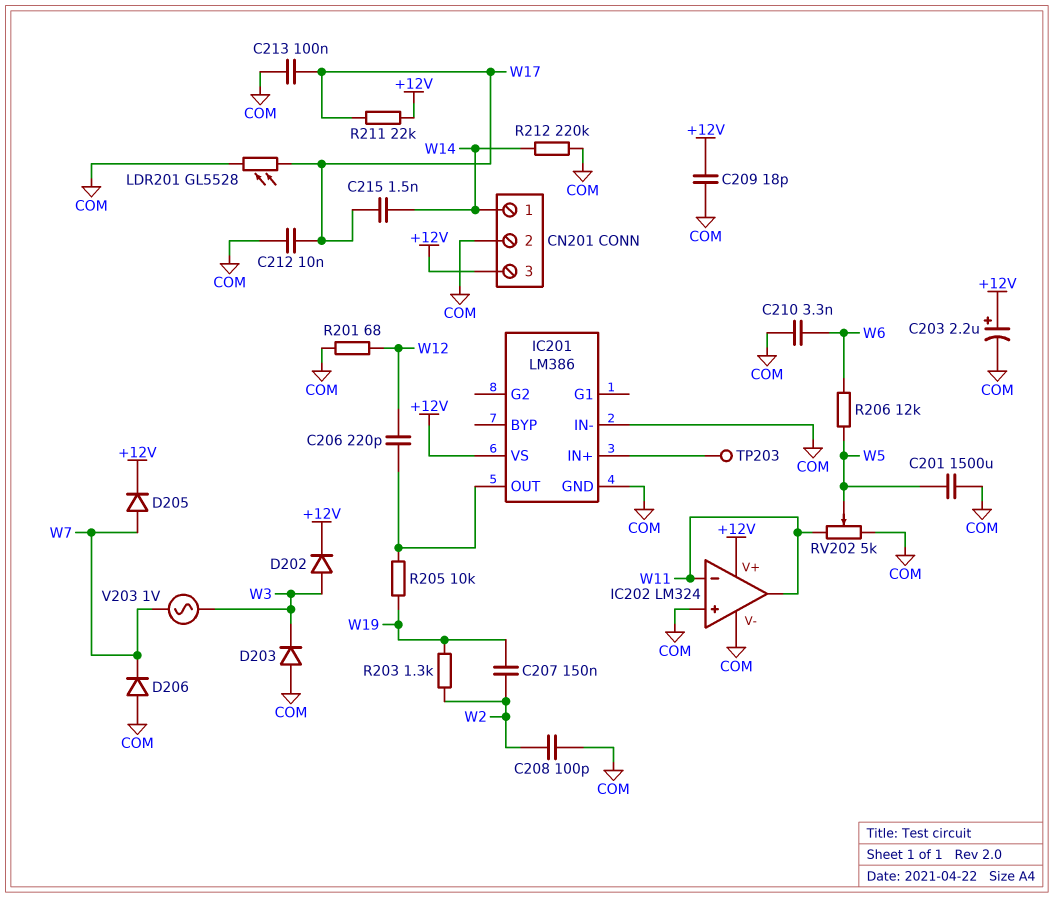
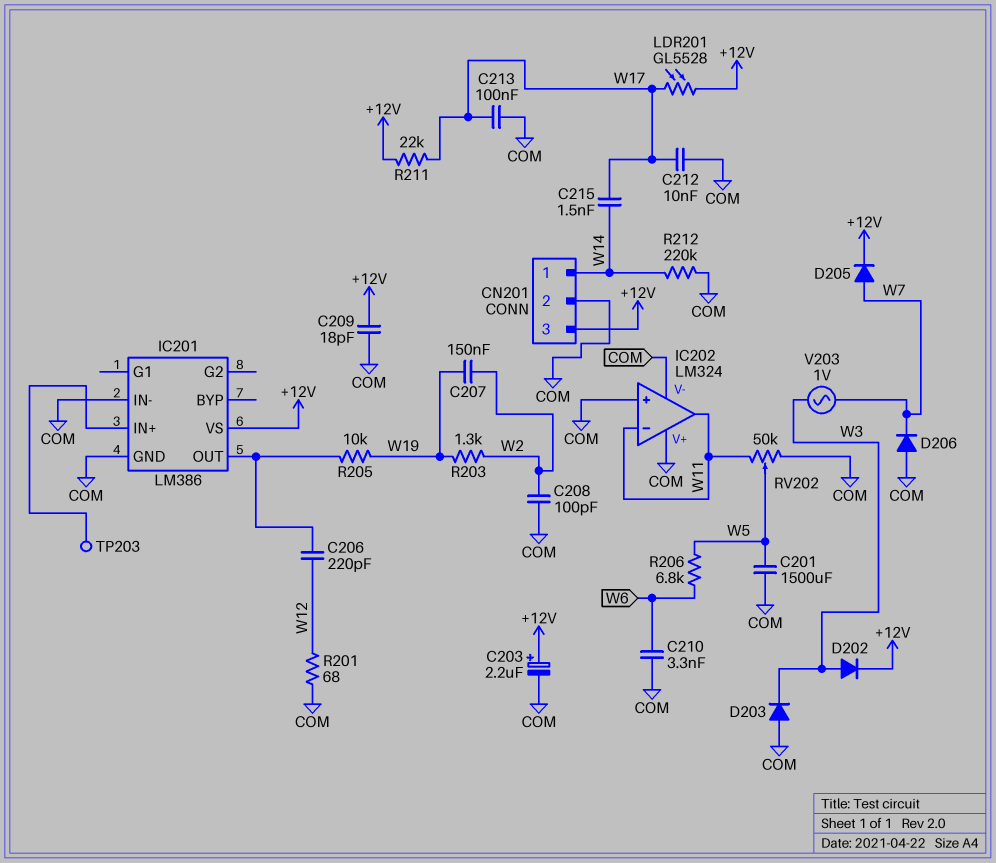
IC202 pin V+: +12V -> COM
LDR201: GL5528 (COM, W17) -> GL5528 (+12V, W17)
R206: 12k (W5, W6) -> 6.8k (W5, W6)
RV202: 5k (COM, W11, wiper W5) -> 50k (COM, W11, wiper W5)

